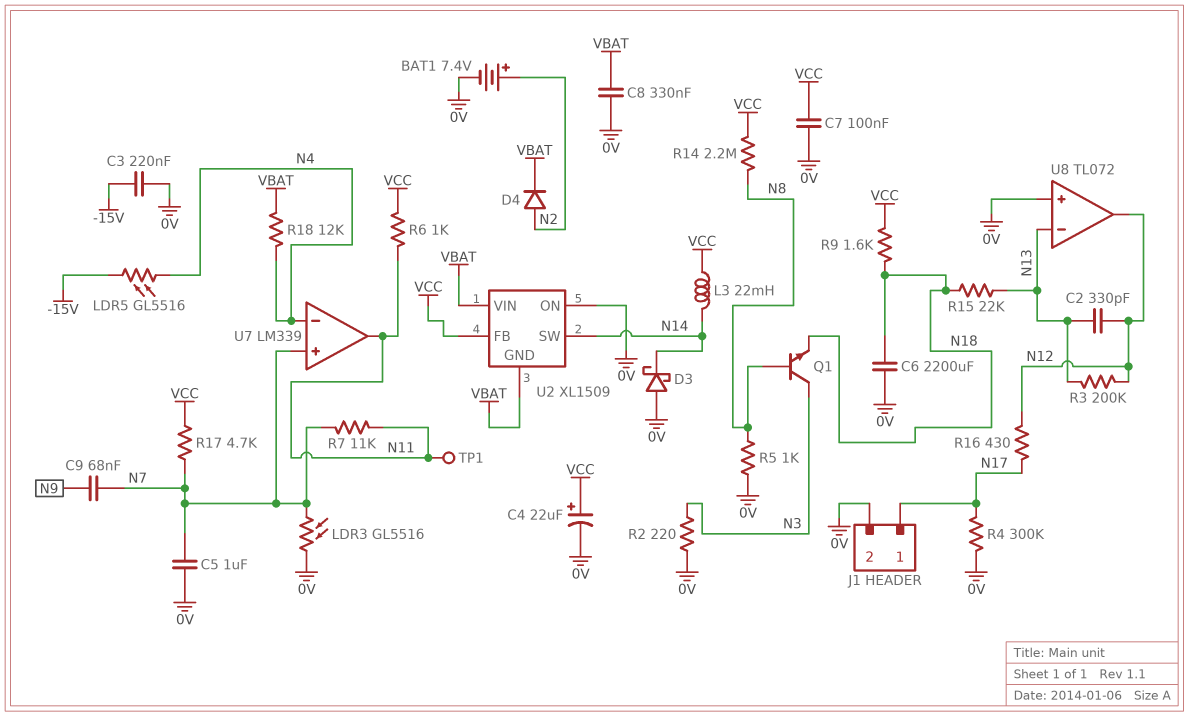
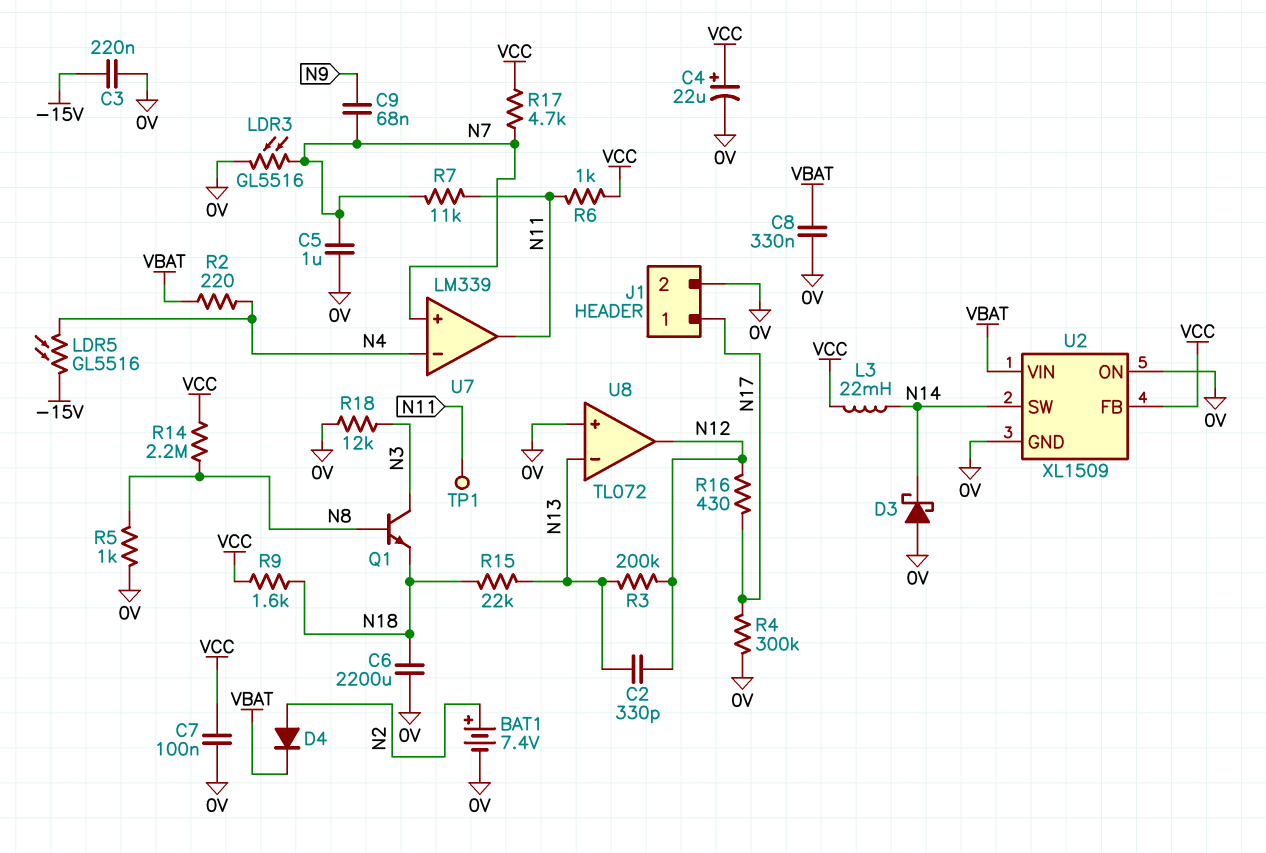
R2: 220 (0V, N3) -> 220 (N4, VBAT)
R18: 12k (N4, VBAT) -> 12k (0V, N3)
U2 pin GND: VBAT -> 0V

